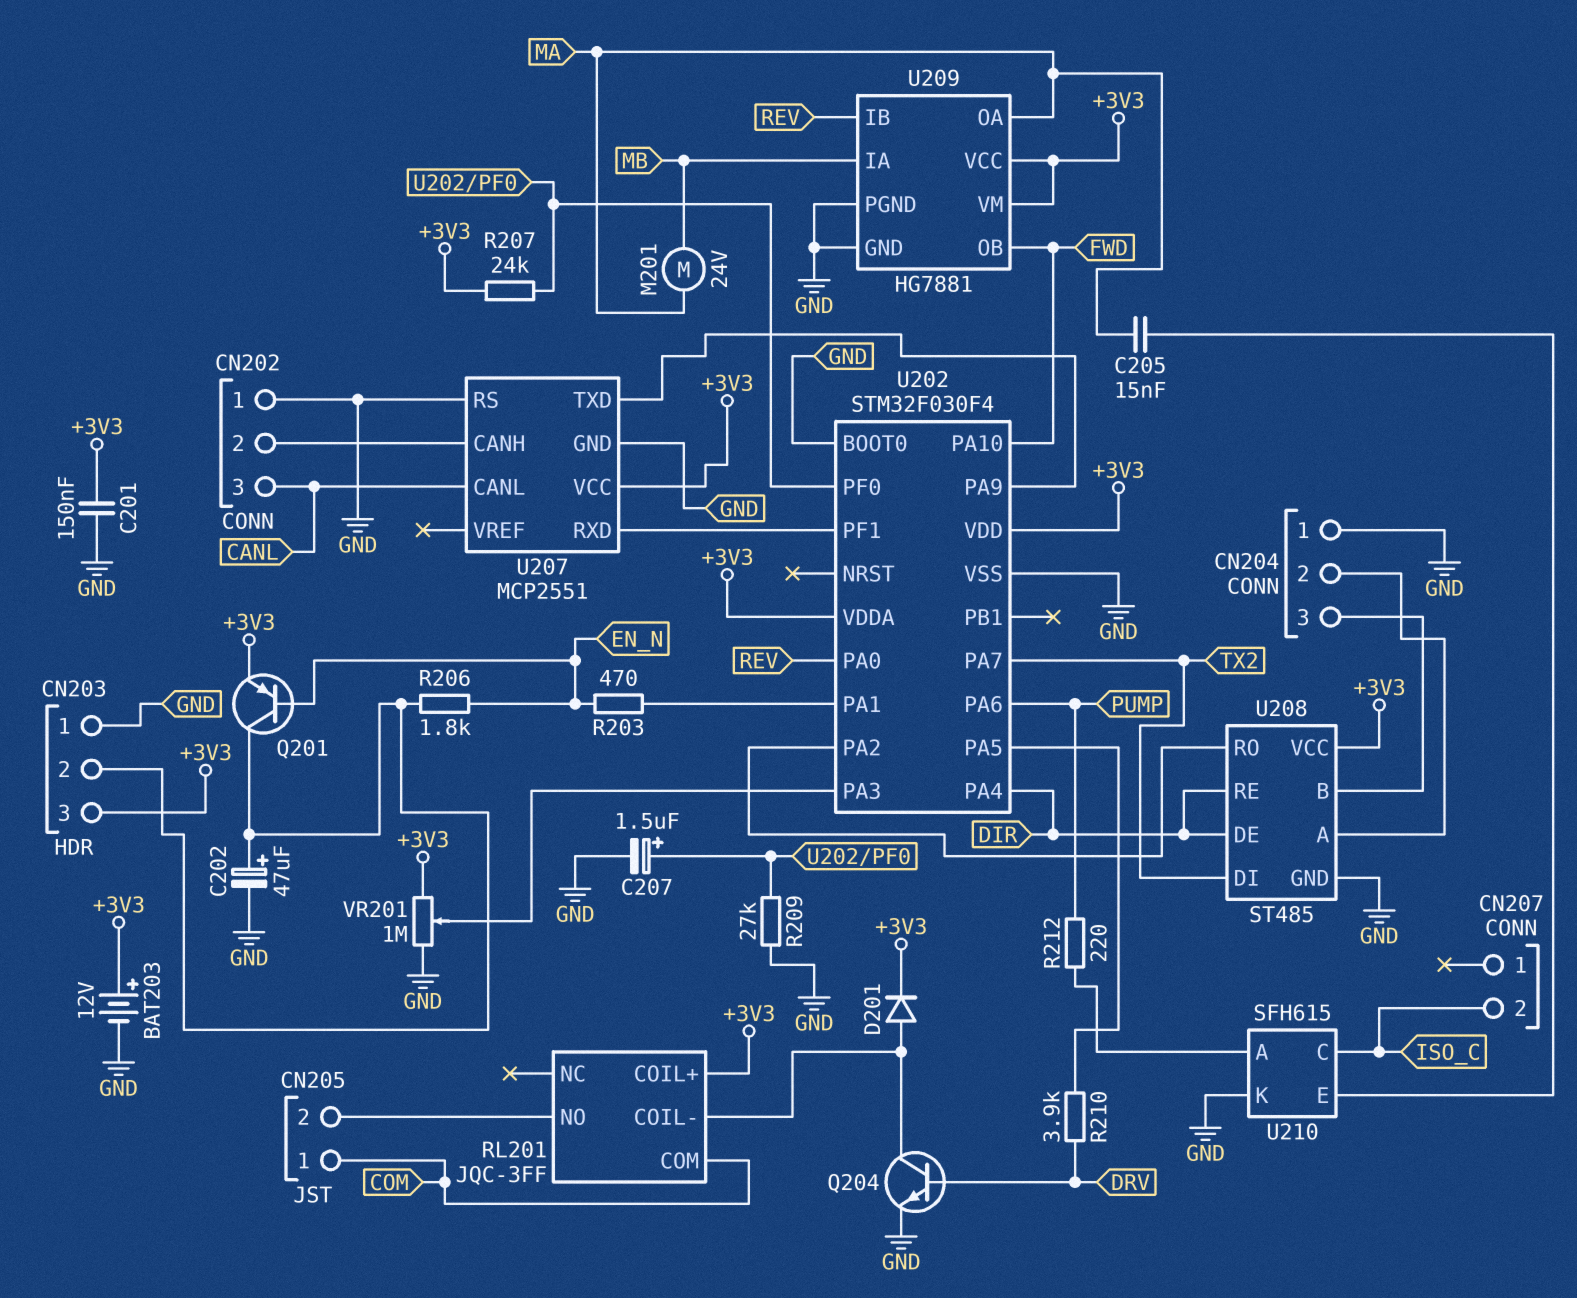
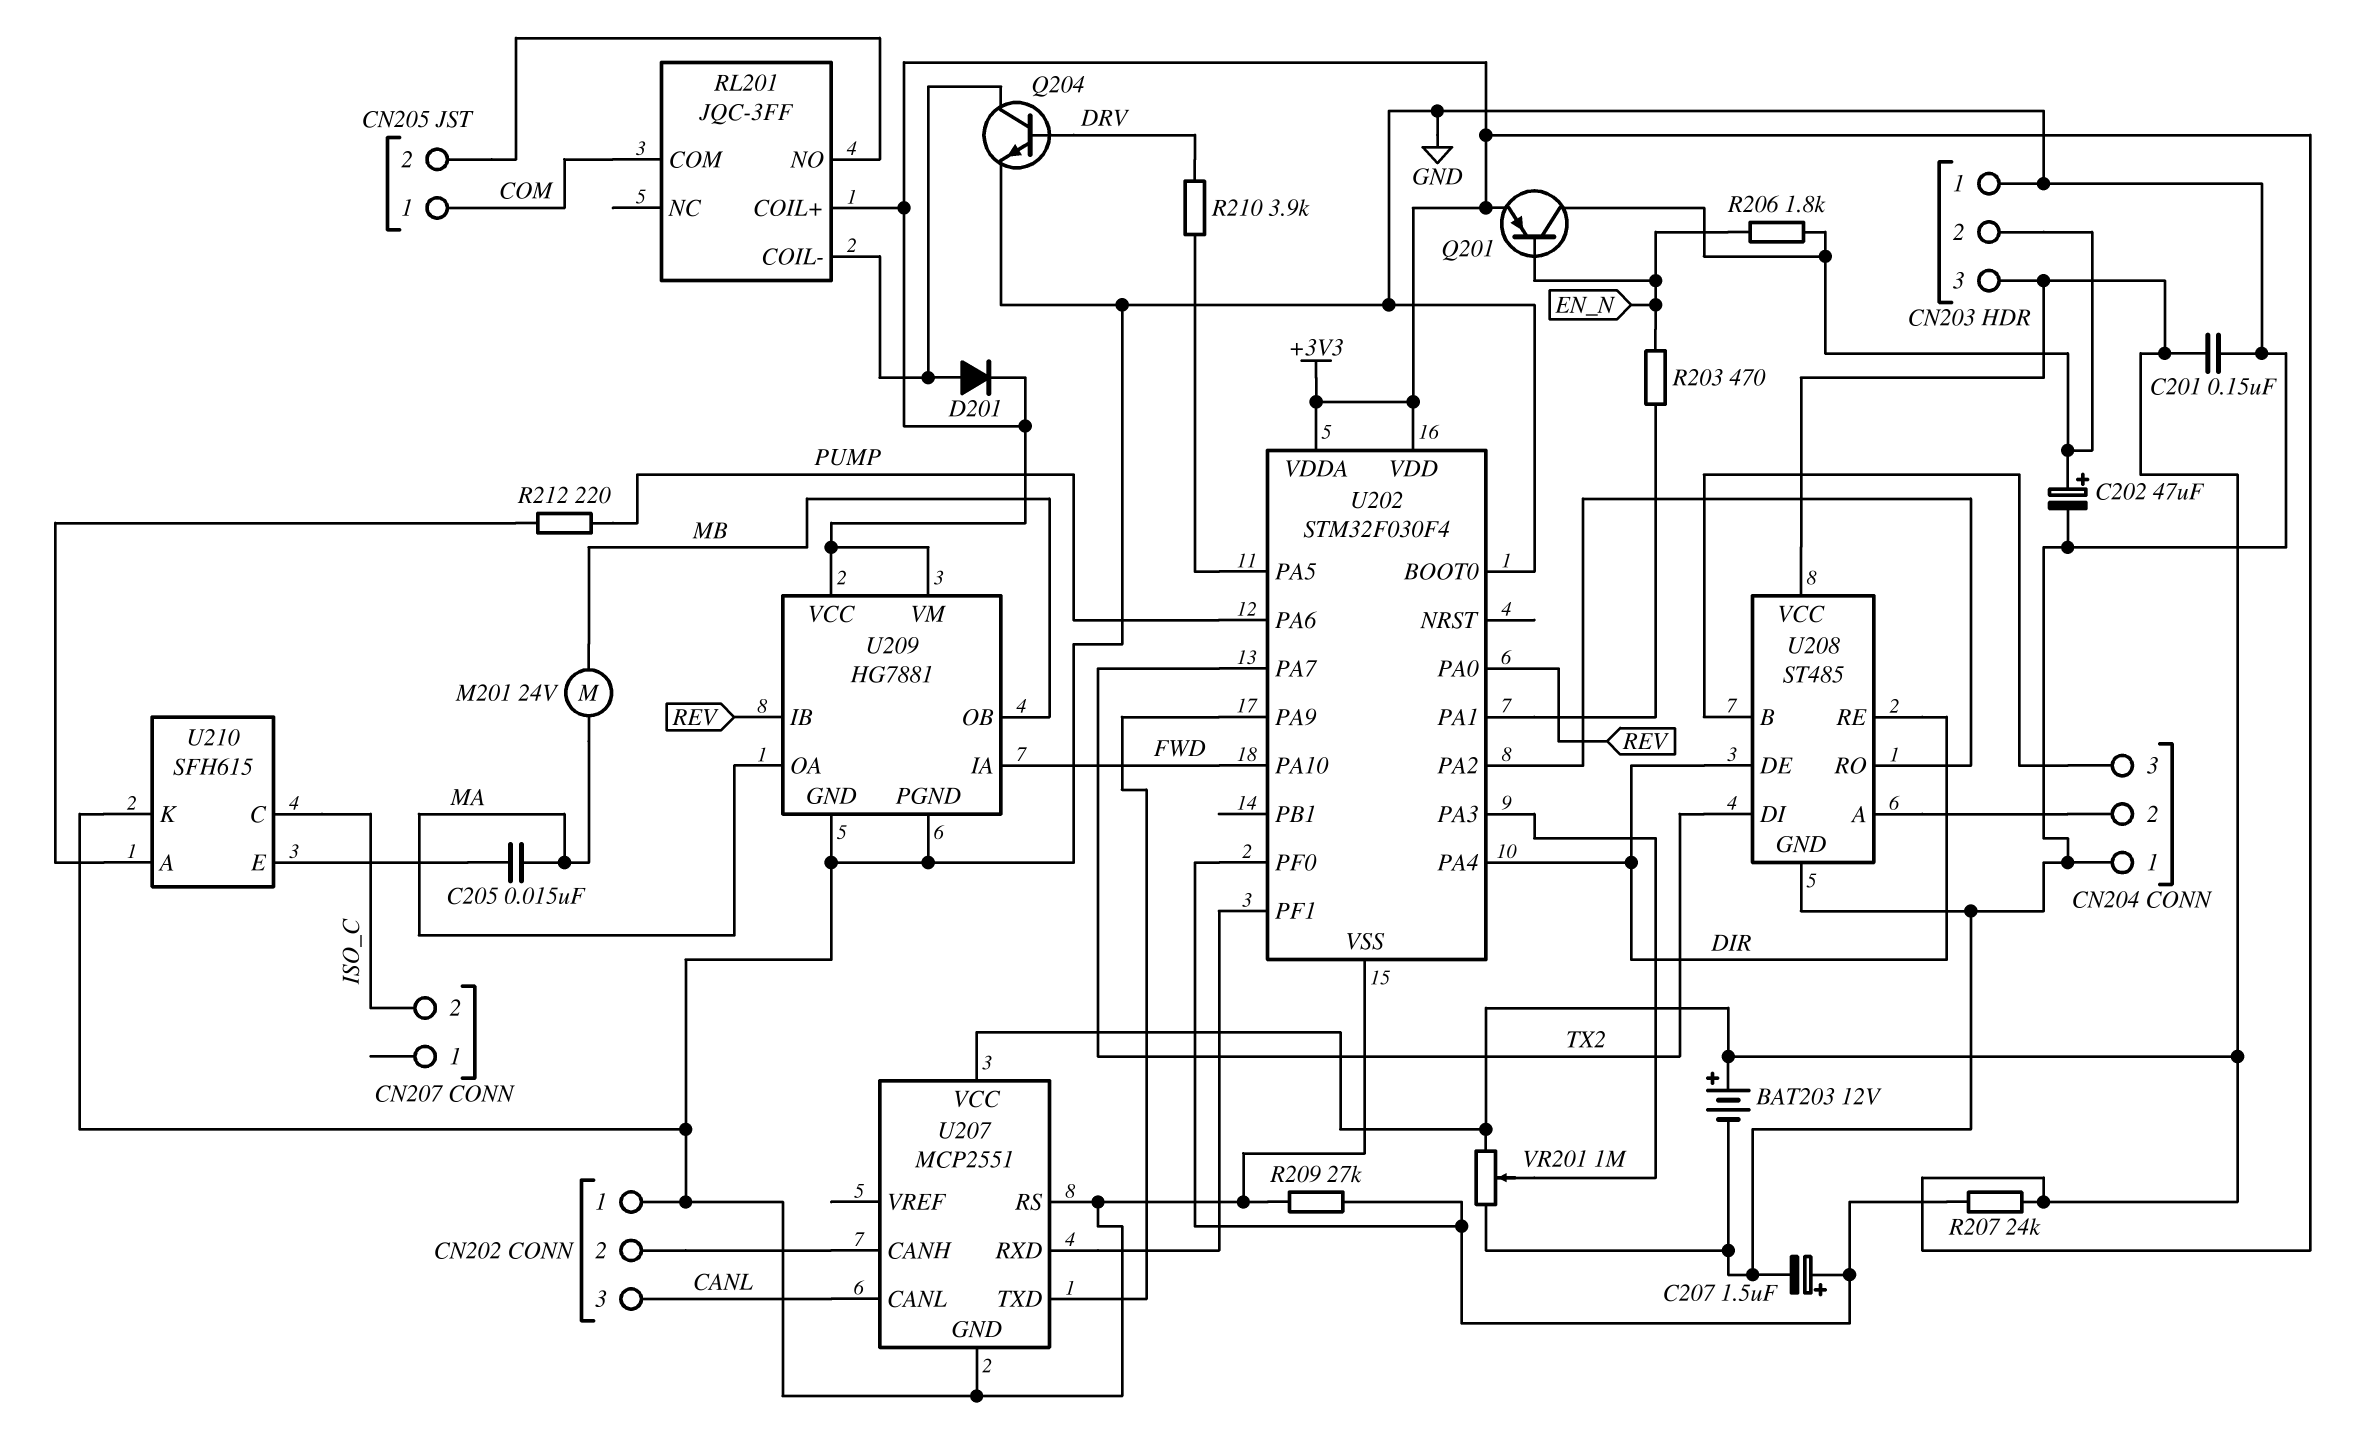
U209 pin IA: MB -> FWD
U209 pin OB: FWD -> MB

